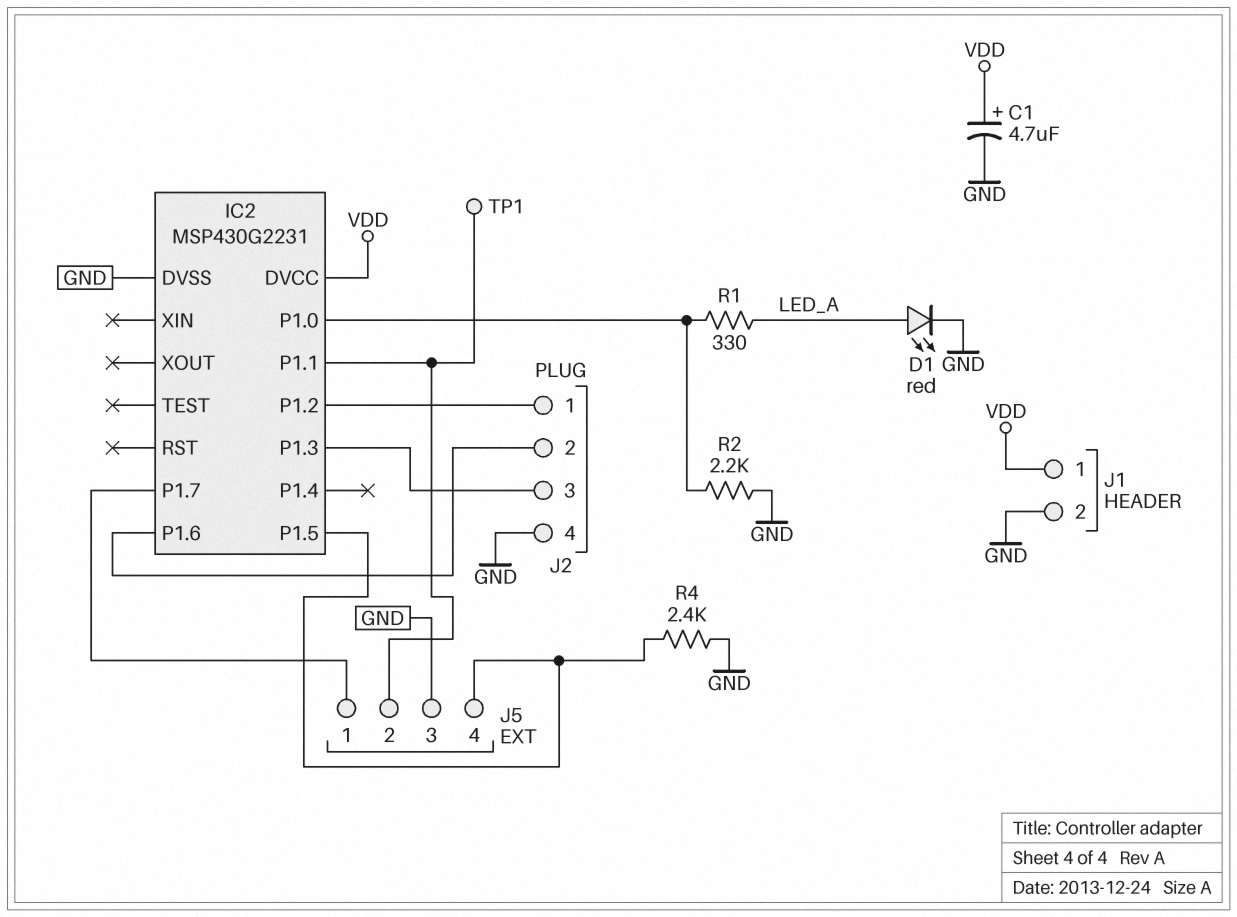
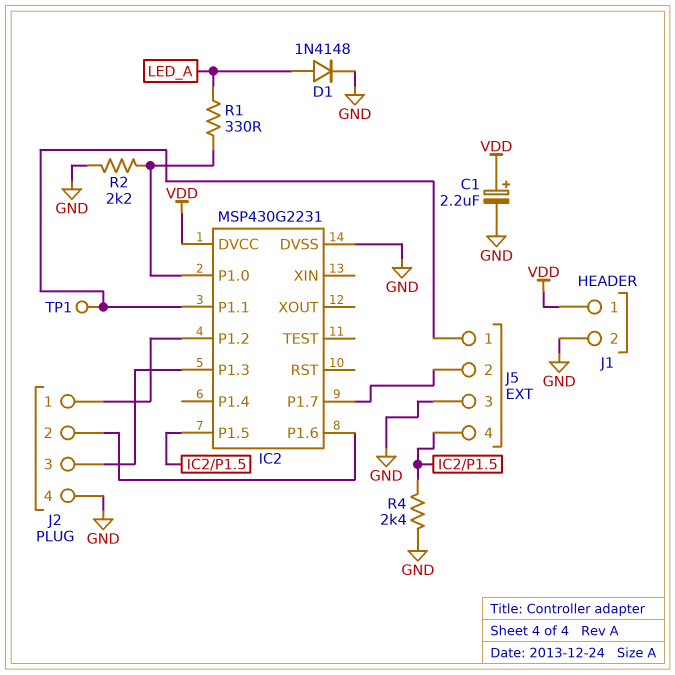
C1: 4.7uF (plus VDD, minus GND) -> 2.2uF (plus VDD, minus GND)
D1: LED red (A LED_A, K GND) -> diode 1N4148 (A LED_A, K GND)
J5 pin 1: IC2/P1.7 -> IC2/P1.1
J5 pin 2: IC2/P1.1 -> IC2/P1.7

